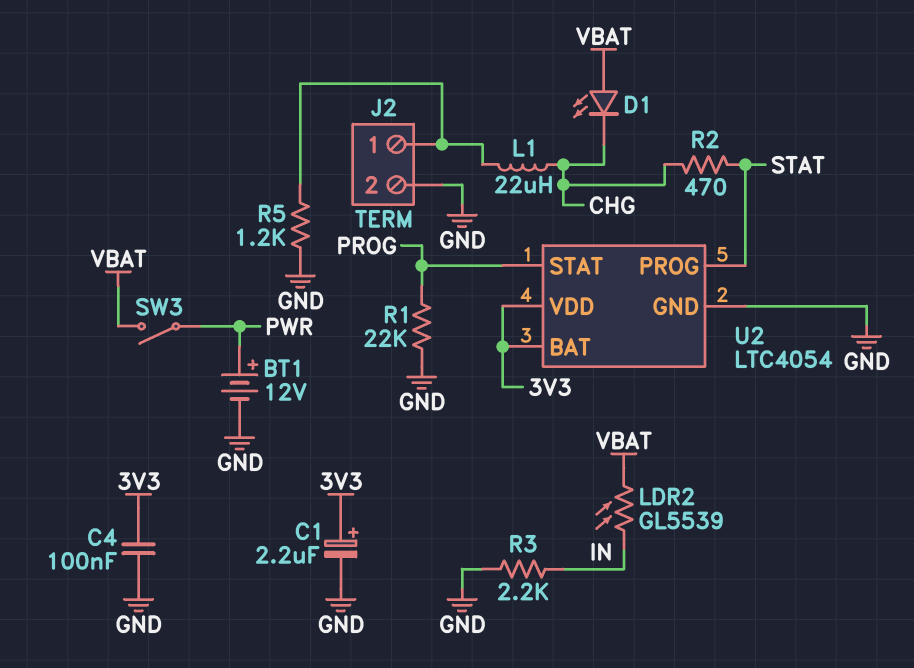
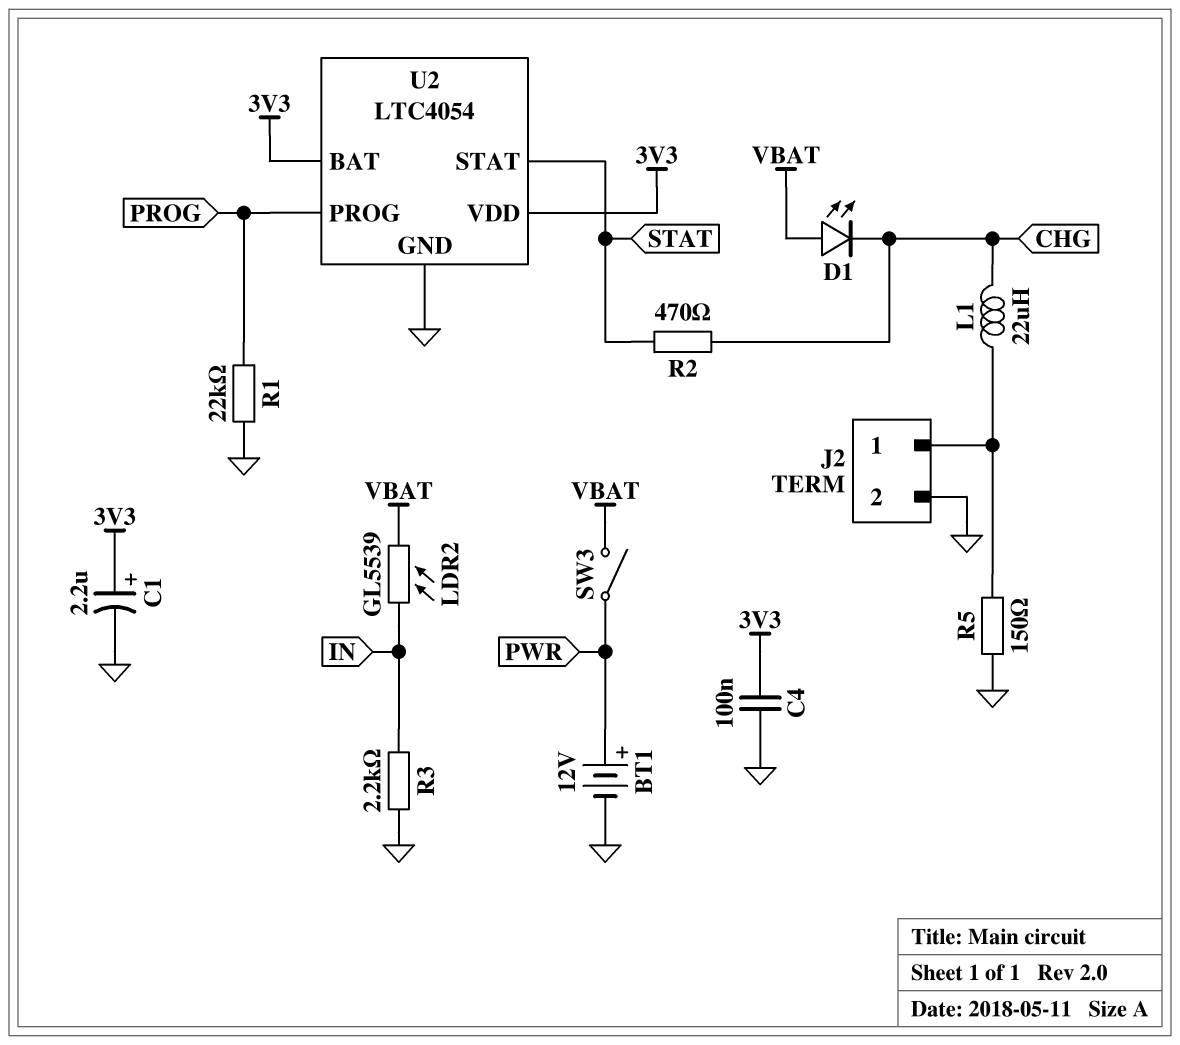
R5: 1.2k (GND, J2/1) -> 150 (GND, J2/1)
U2 pin PROG: STAT -> PROG
U2 pin STAT: PROG -> STAT

